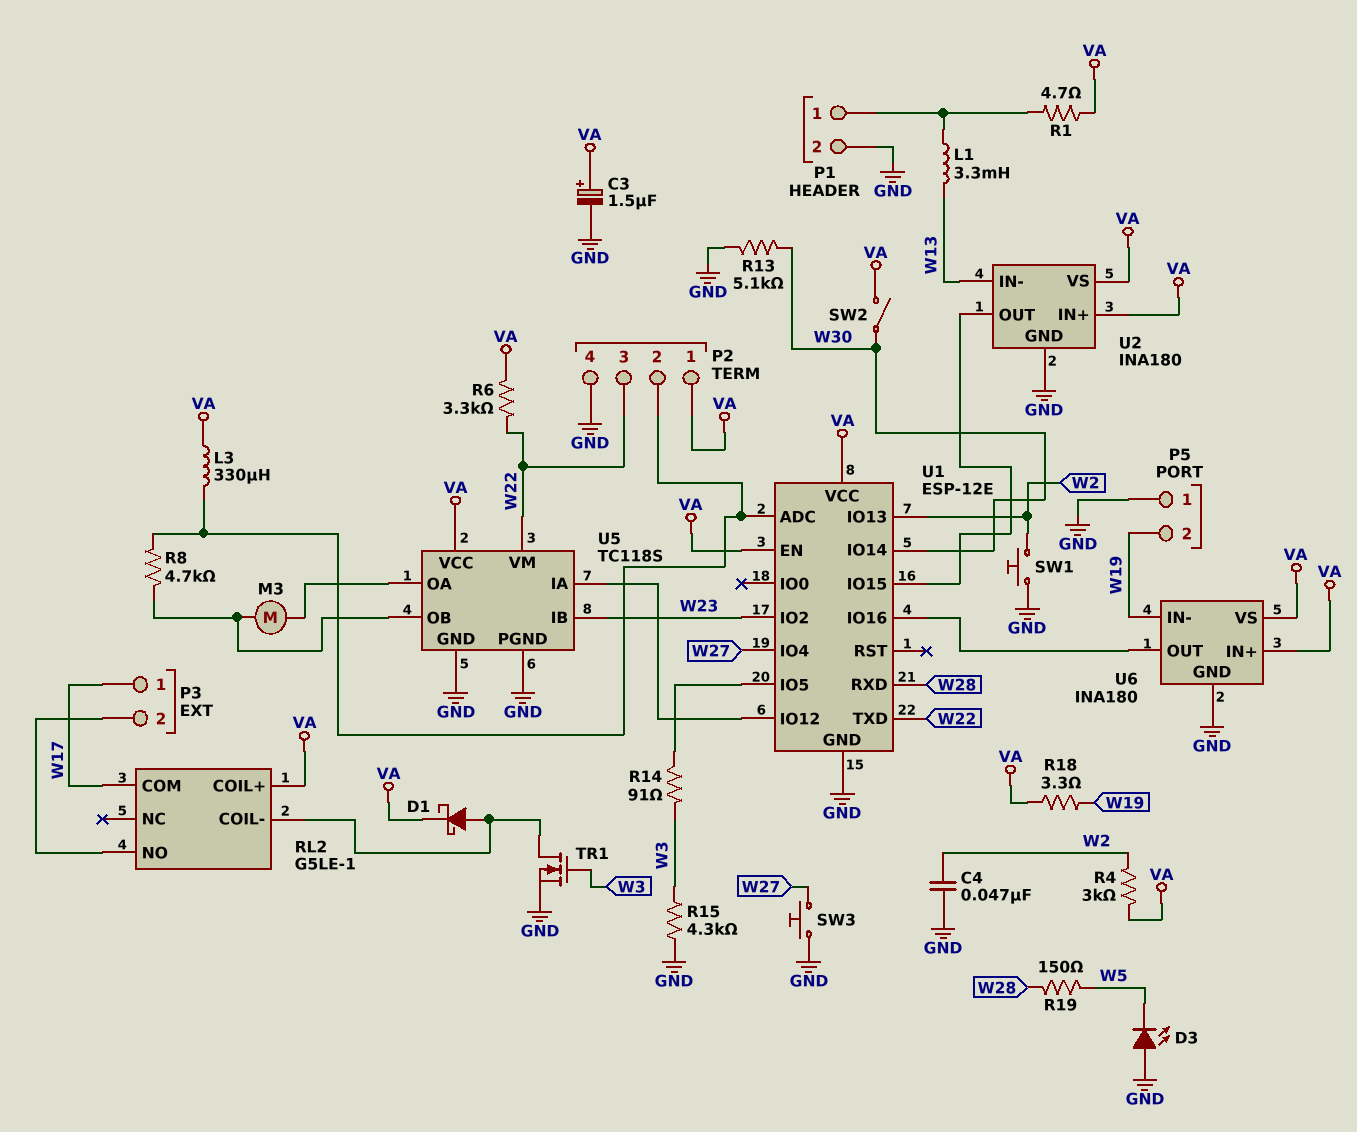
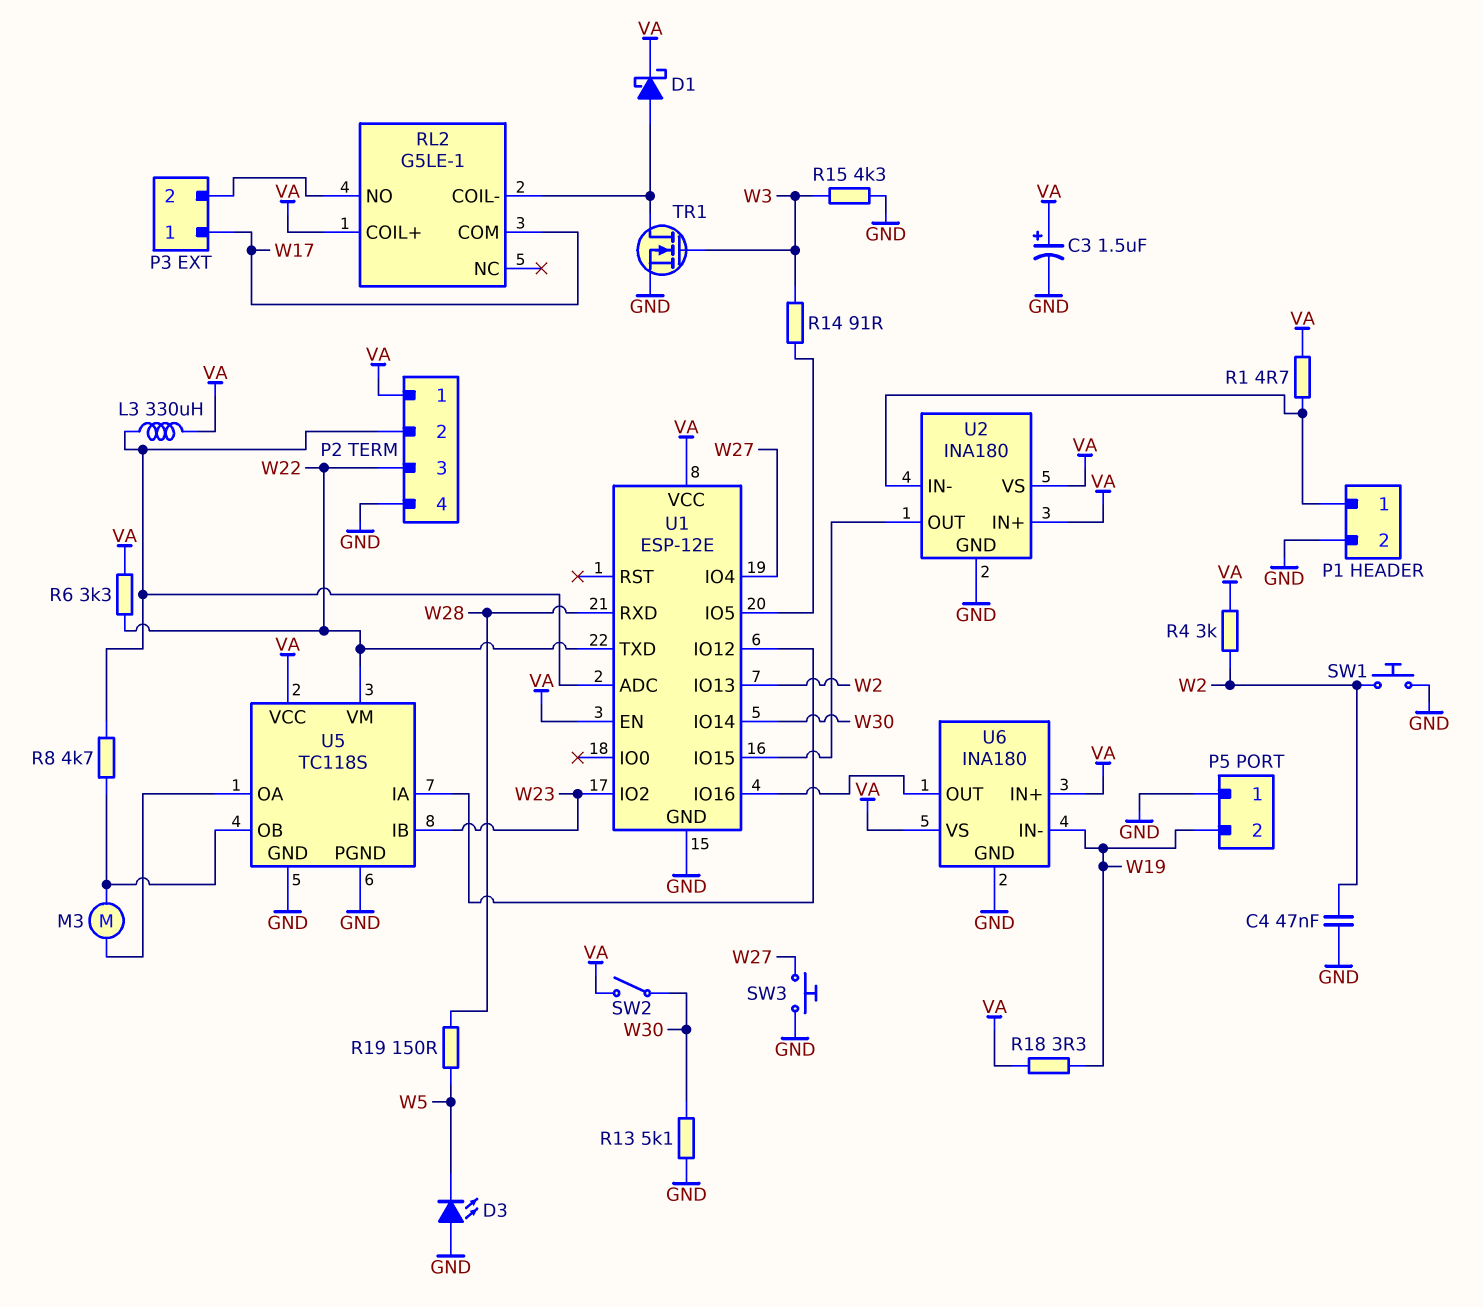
L1: 3.3mH (P1/1, W13) -> none
U2 pin IN-: W13 -> P1/1

